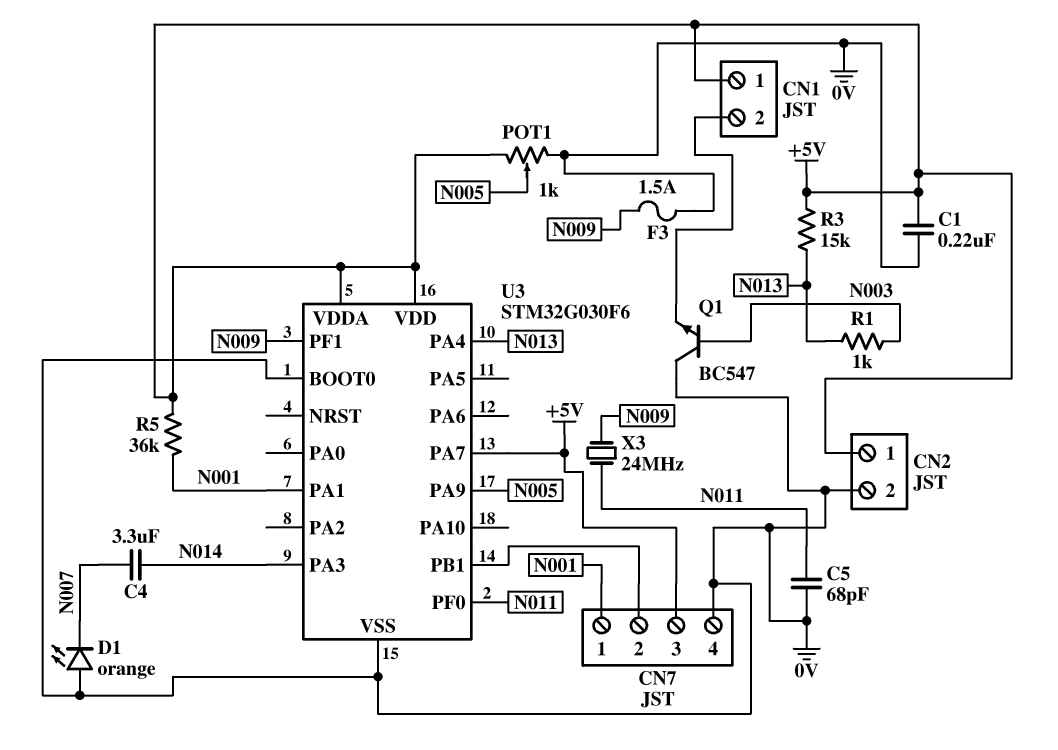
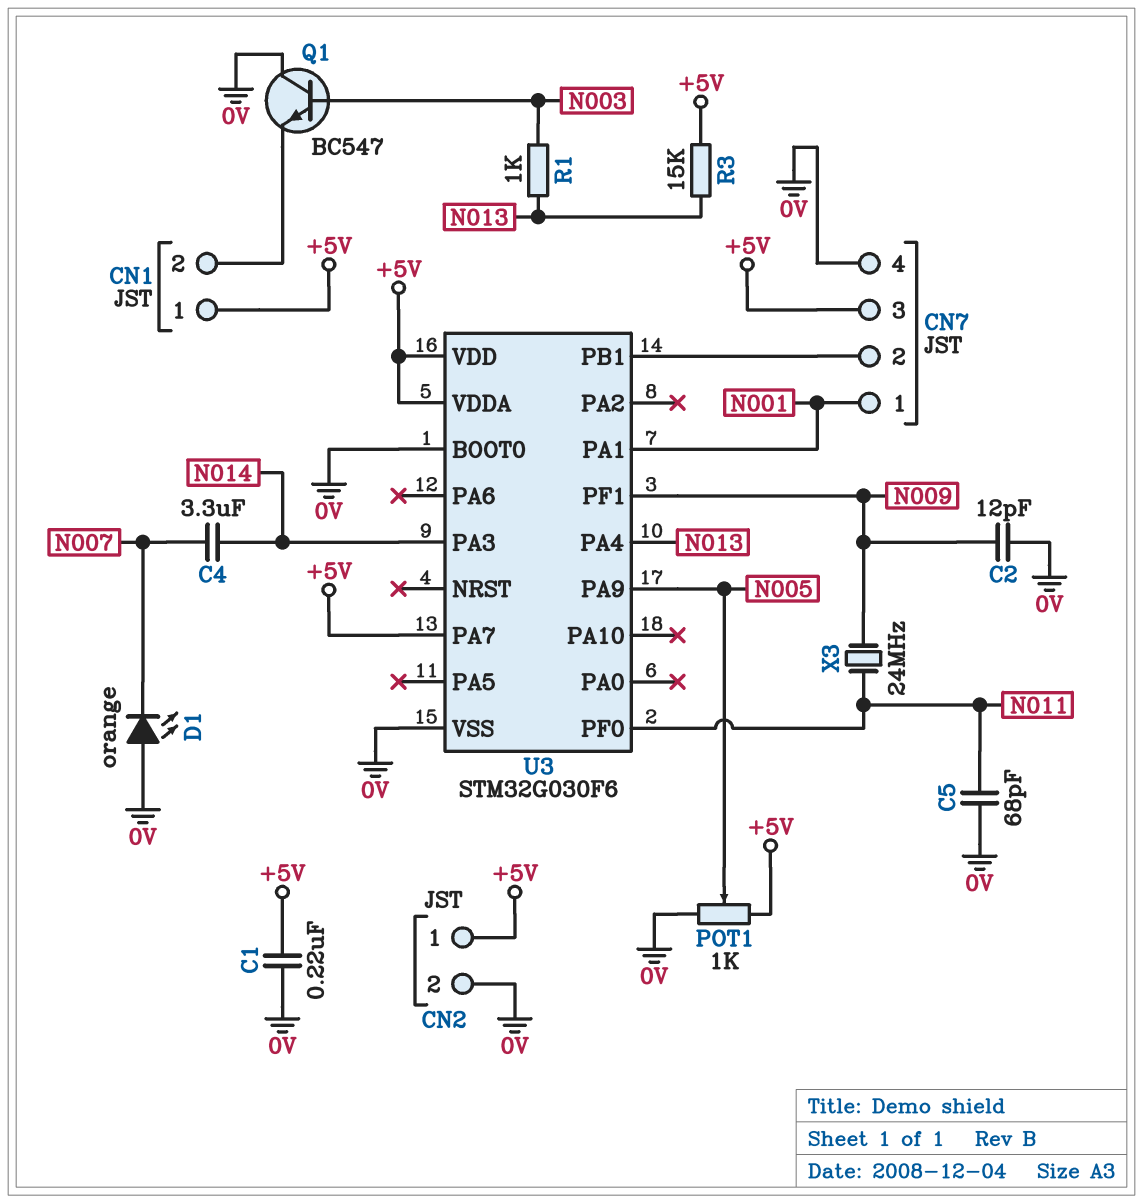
C2: none -> 12pF (0V, N009)
F3: 1.5A (0V, N009) -> none
R5: 36k (+5V, N001) -> none

